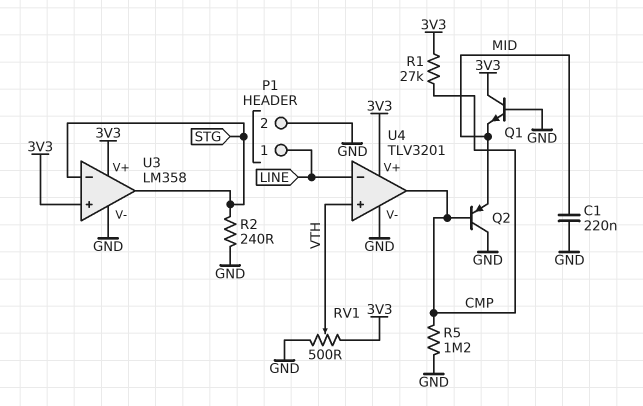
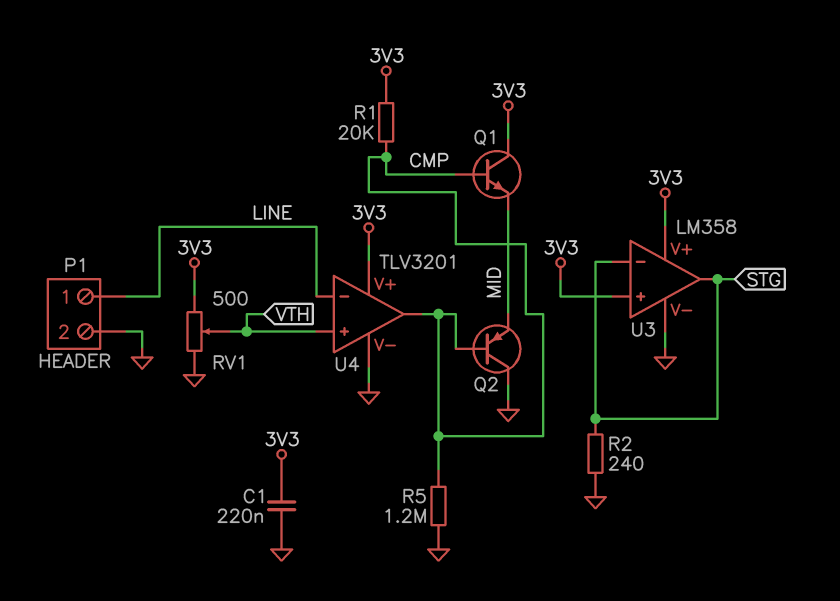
C1: 220nF (GND, MID) -> 220nF (3V3, GND)
Q1: NPN (B GND, C 3V3, E MID) -> NPN (B CMP, C 3V3, E MID)
R1: 27k (3V3, CMP) -> 20k (3V3, CMP)

